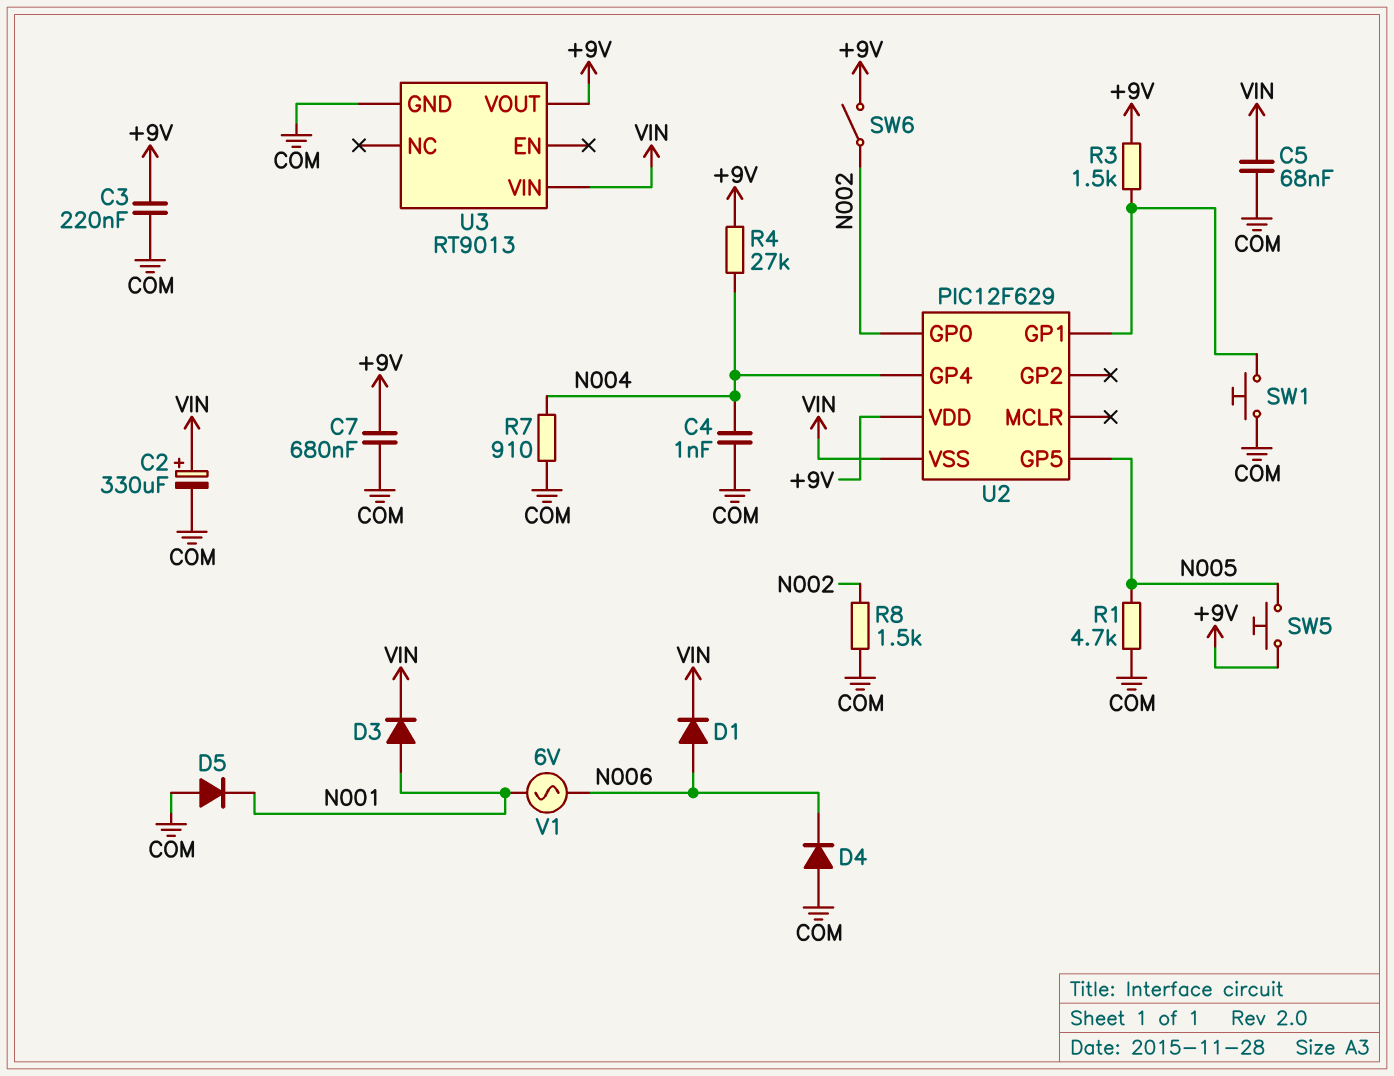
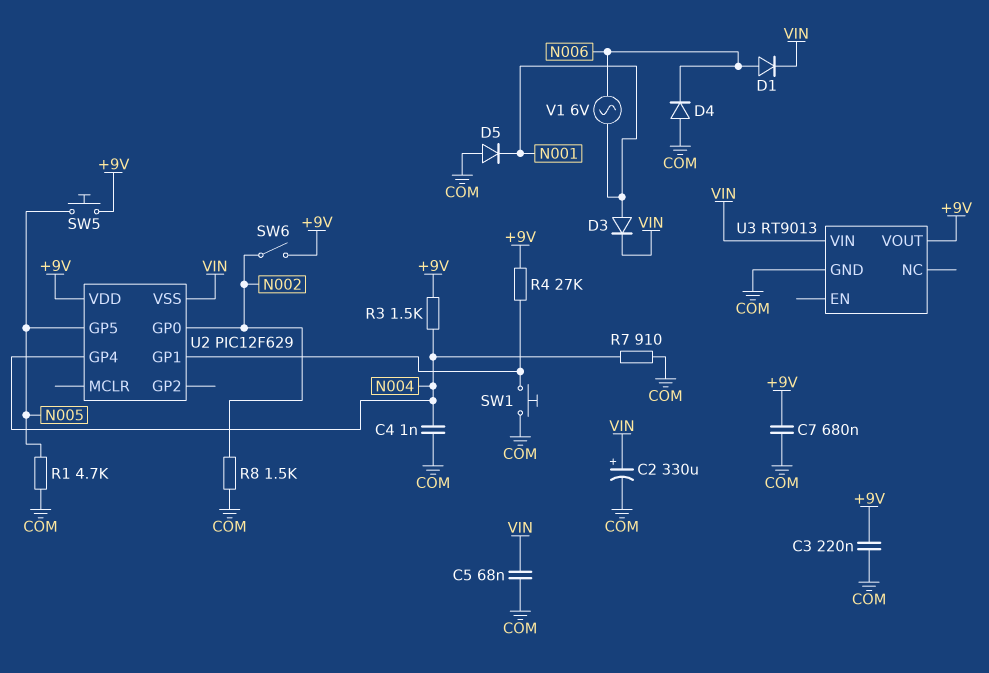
R3: 1.5k (+9V, U2/GP1) -> 1.5k (+9V, N004)
R4: 27k (+9V, N004) -> 27k (+9V, U2/GP1)

